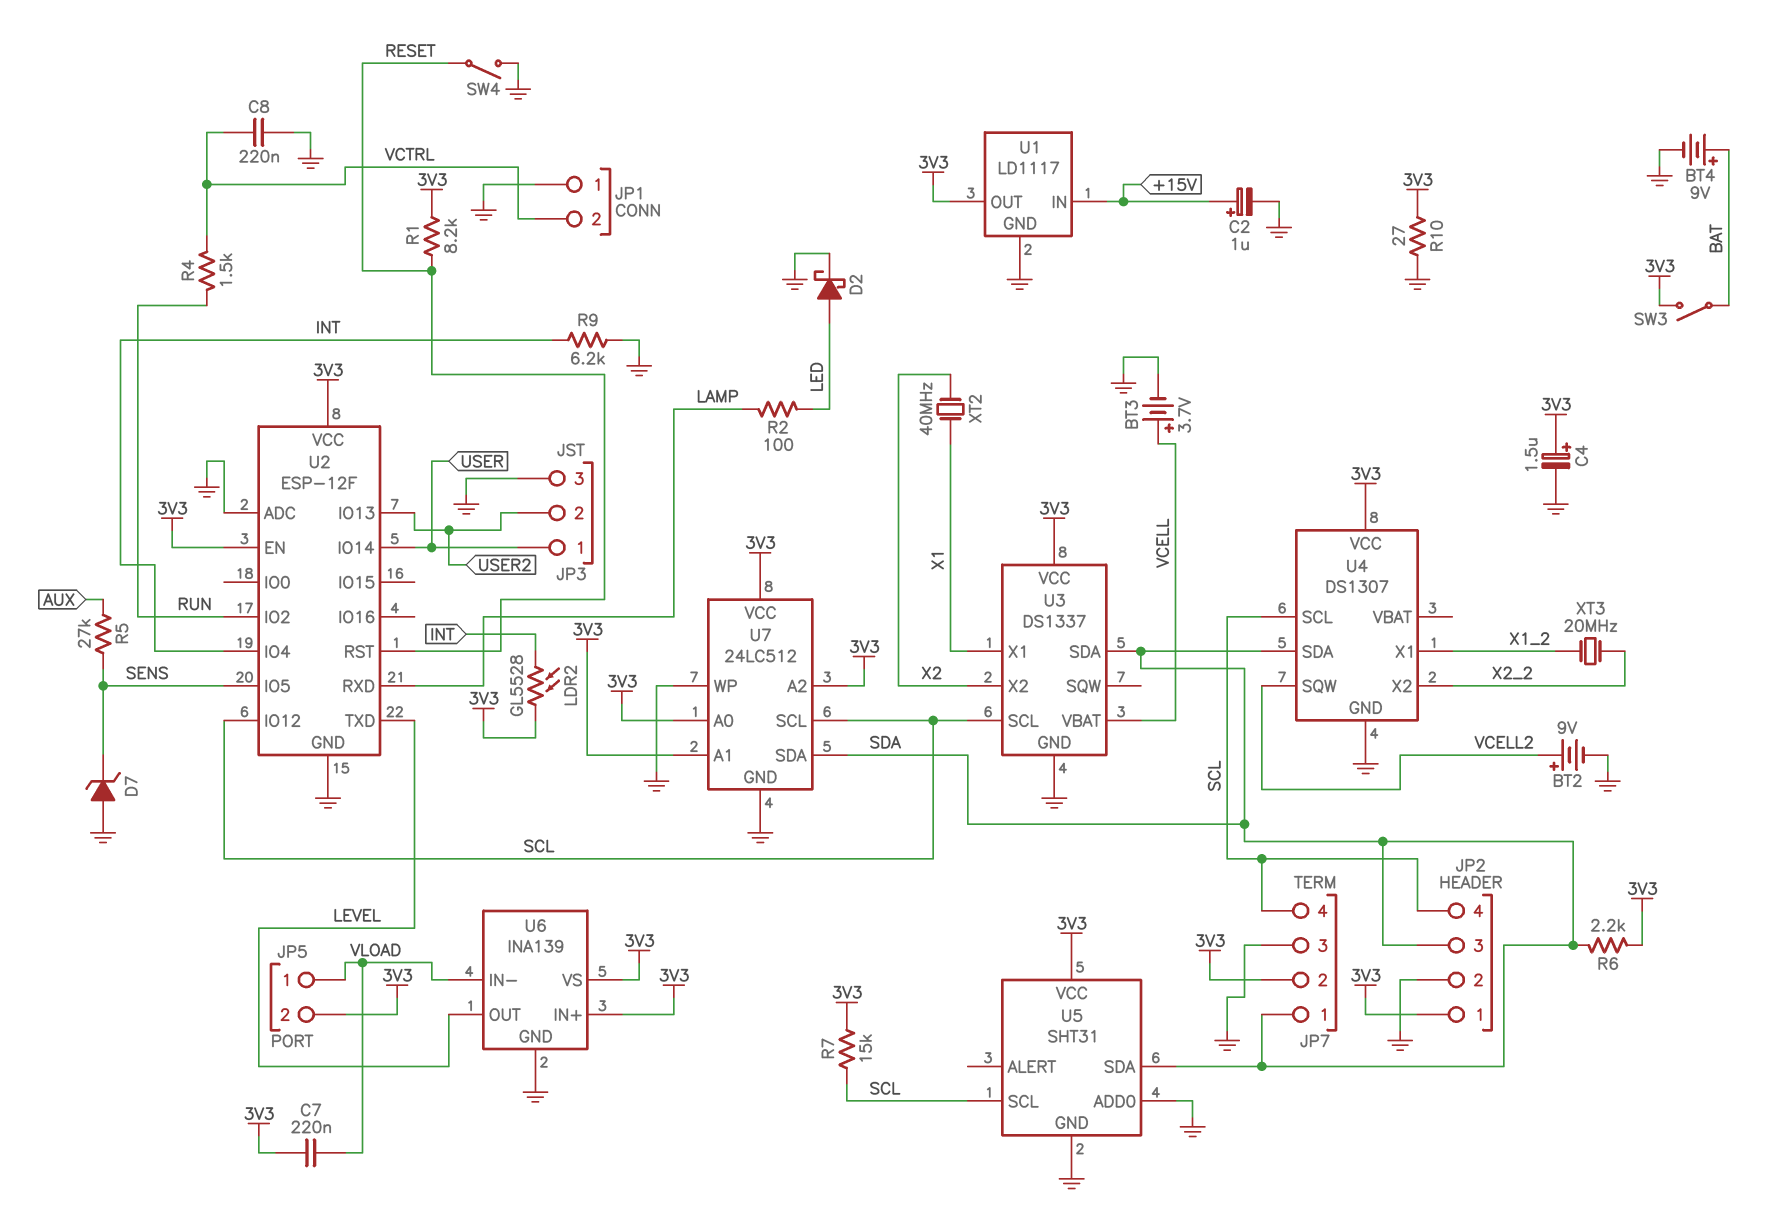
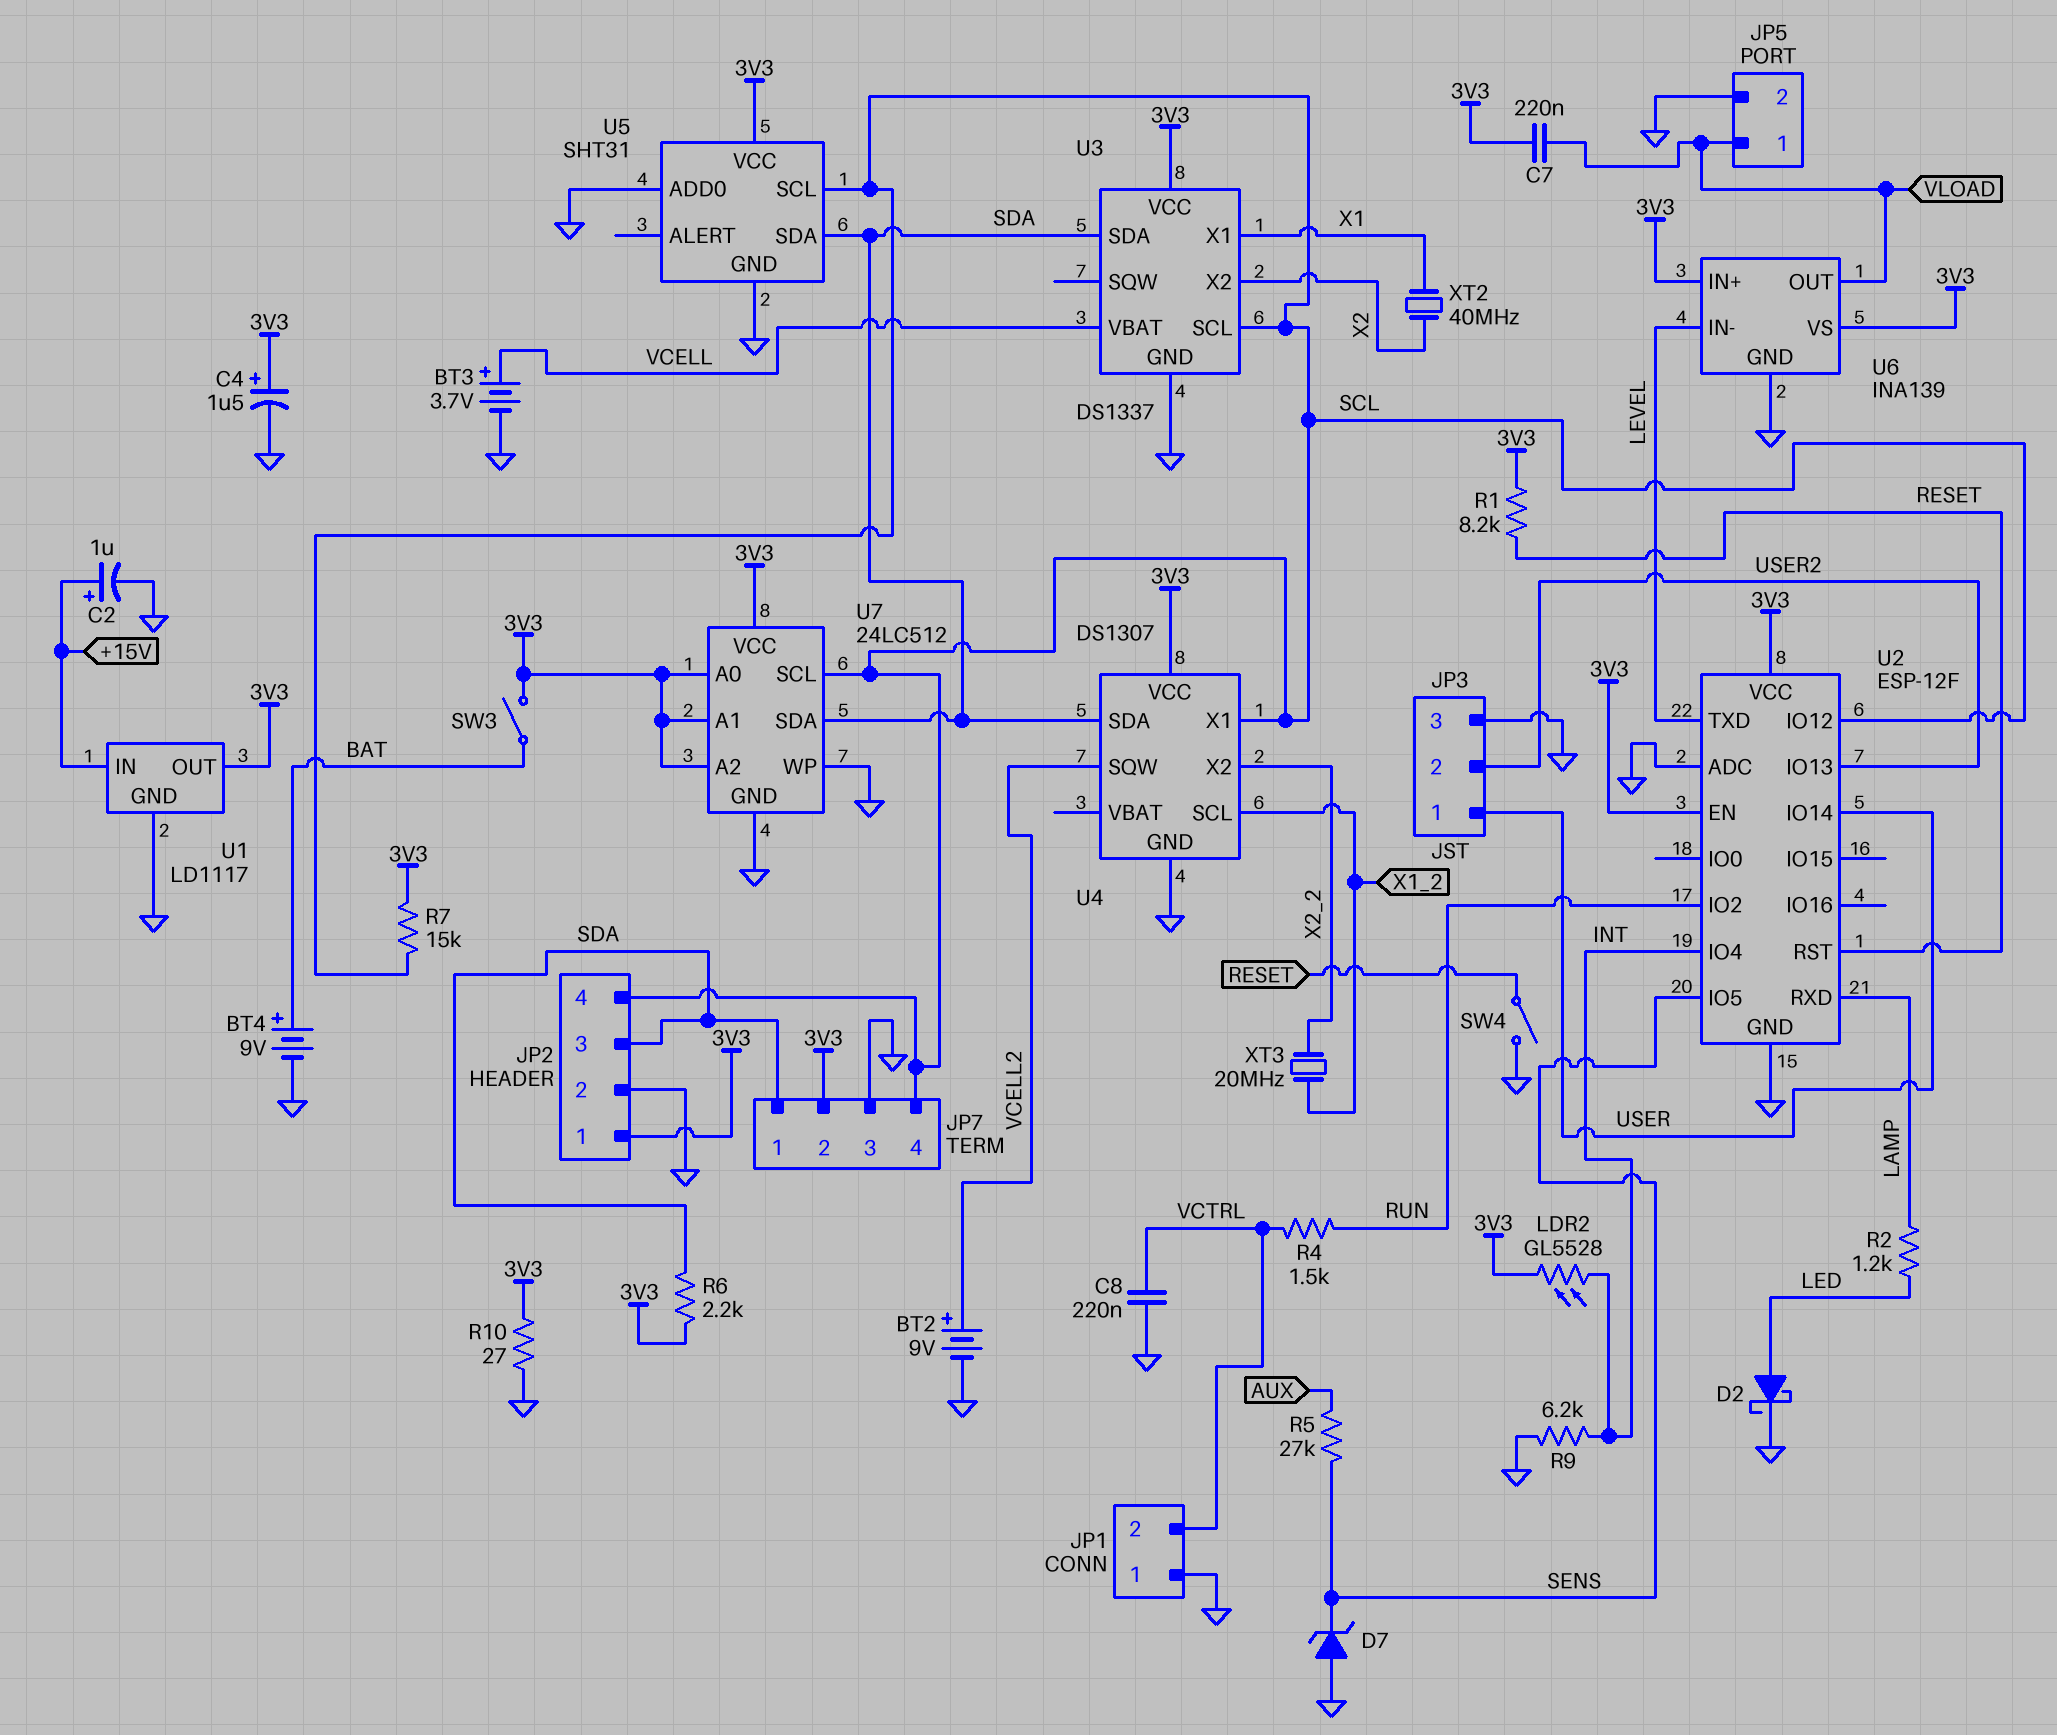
JP5 pin 2: 3V3 -> GND
R2: 100 (LAMP, LED) -> 1.2k (LAMP, LED)
U4 pin SCL: SCL -> X1_2
U4 pin X1: X1_2 -> SCL
U6 pin IN-: VLOAD -> LEVEL
U6 pin OUT: LEVEL -> VLOAD

